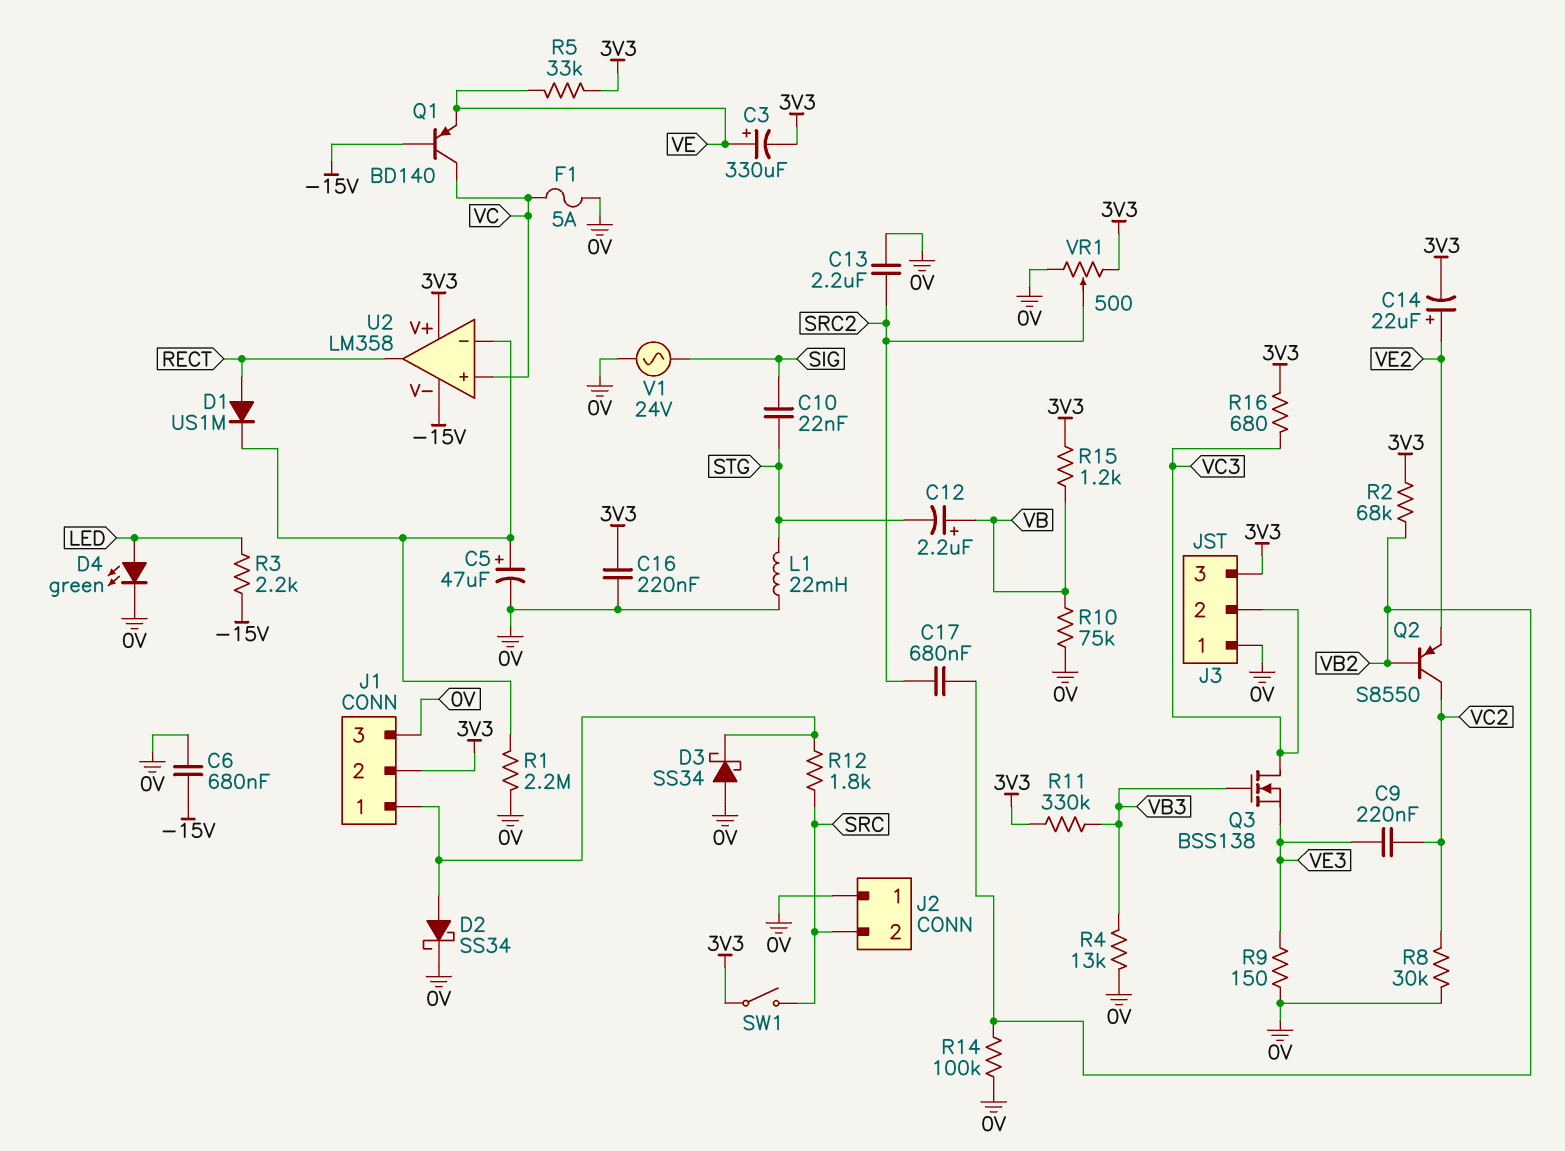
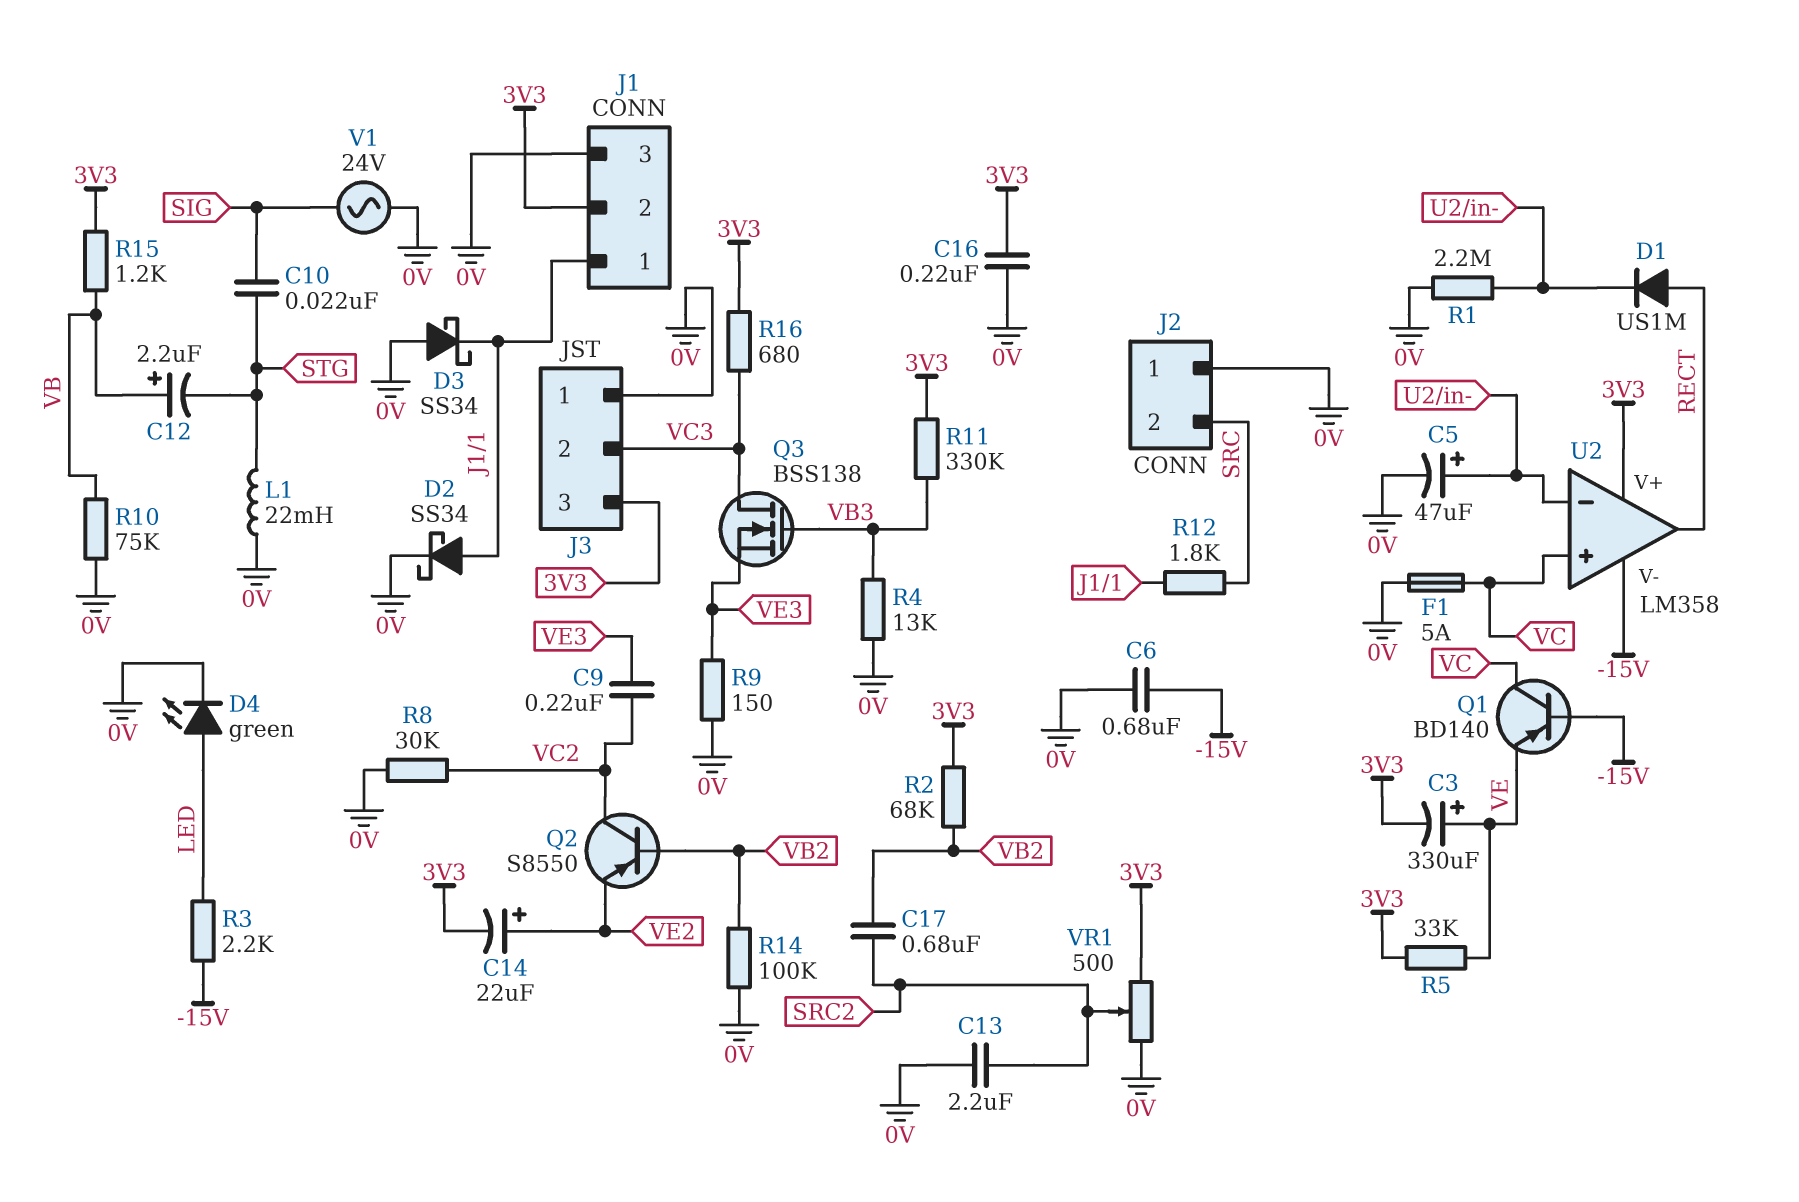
SW1: switch (3V3, SRC) -> none

